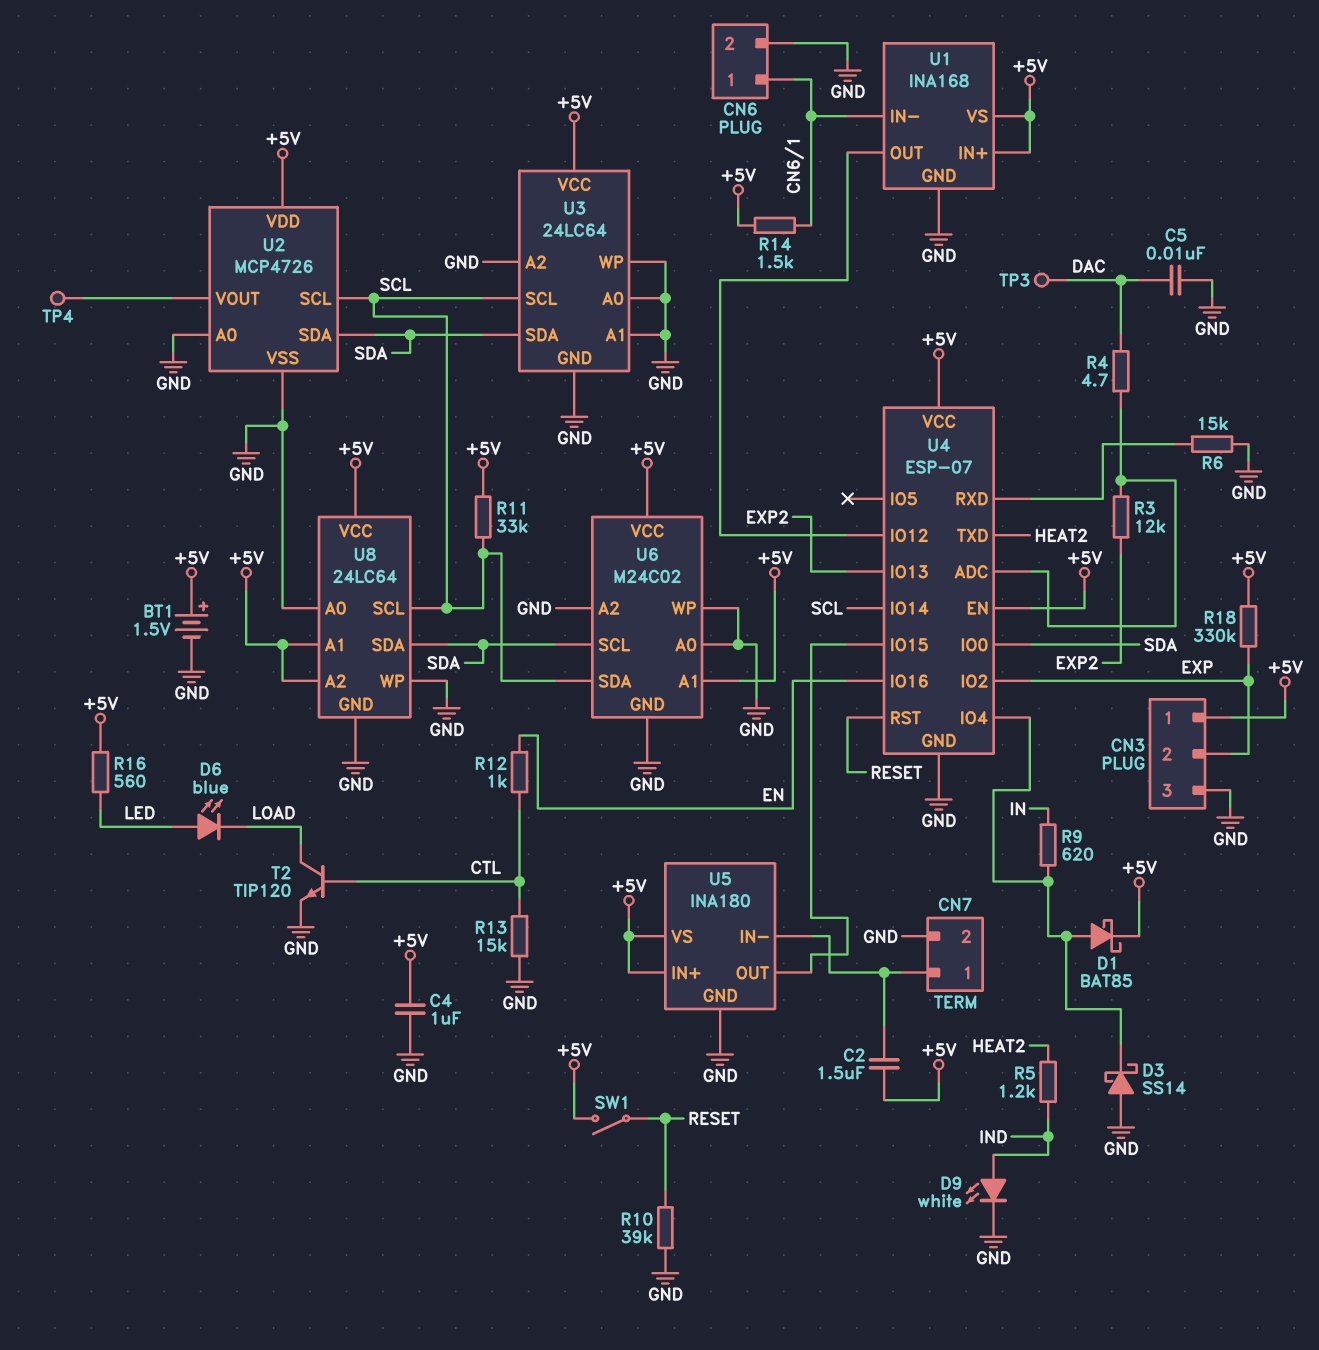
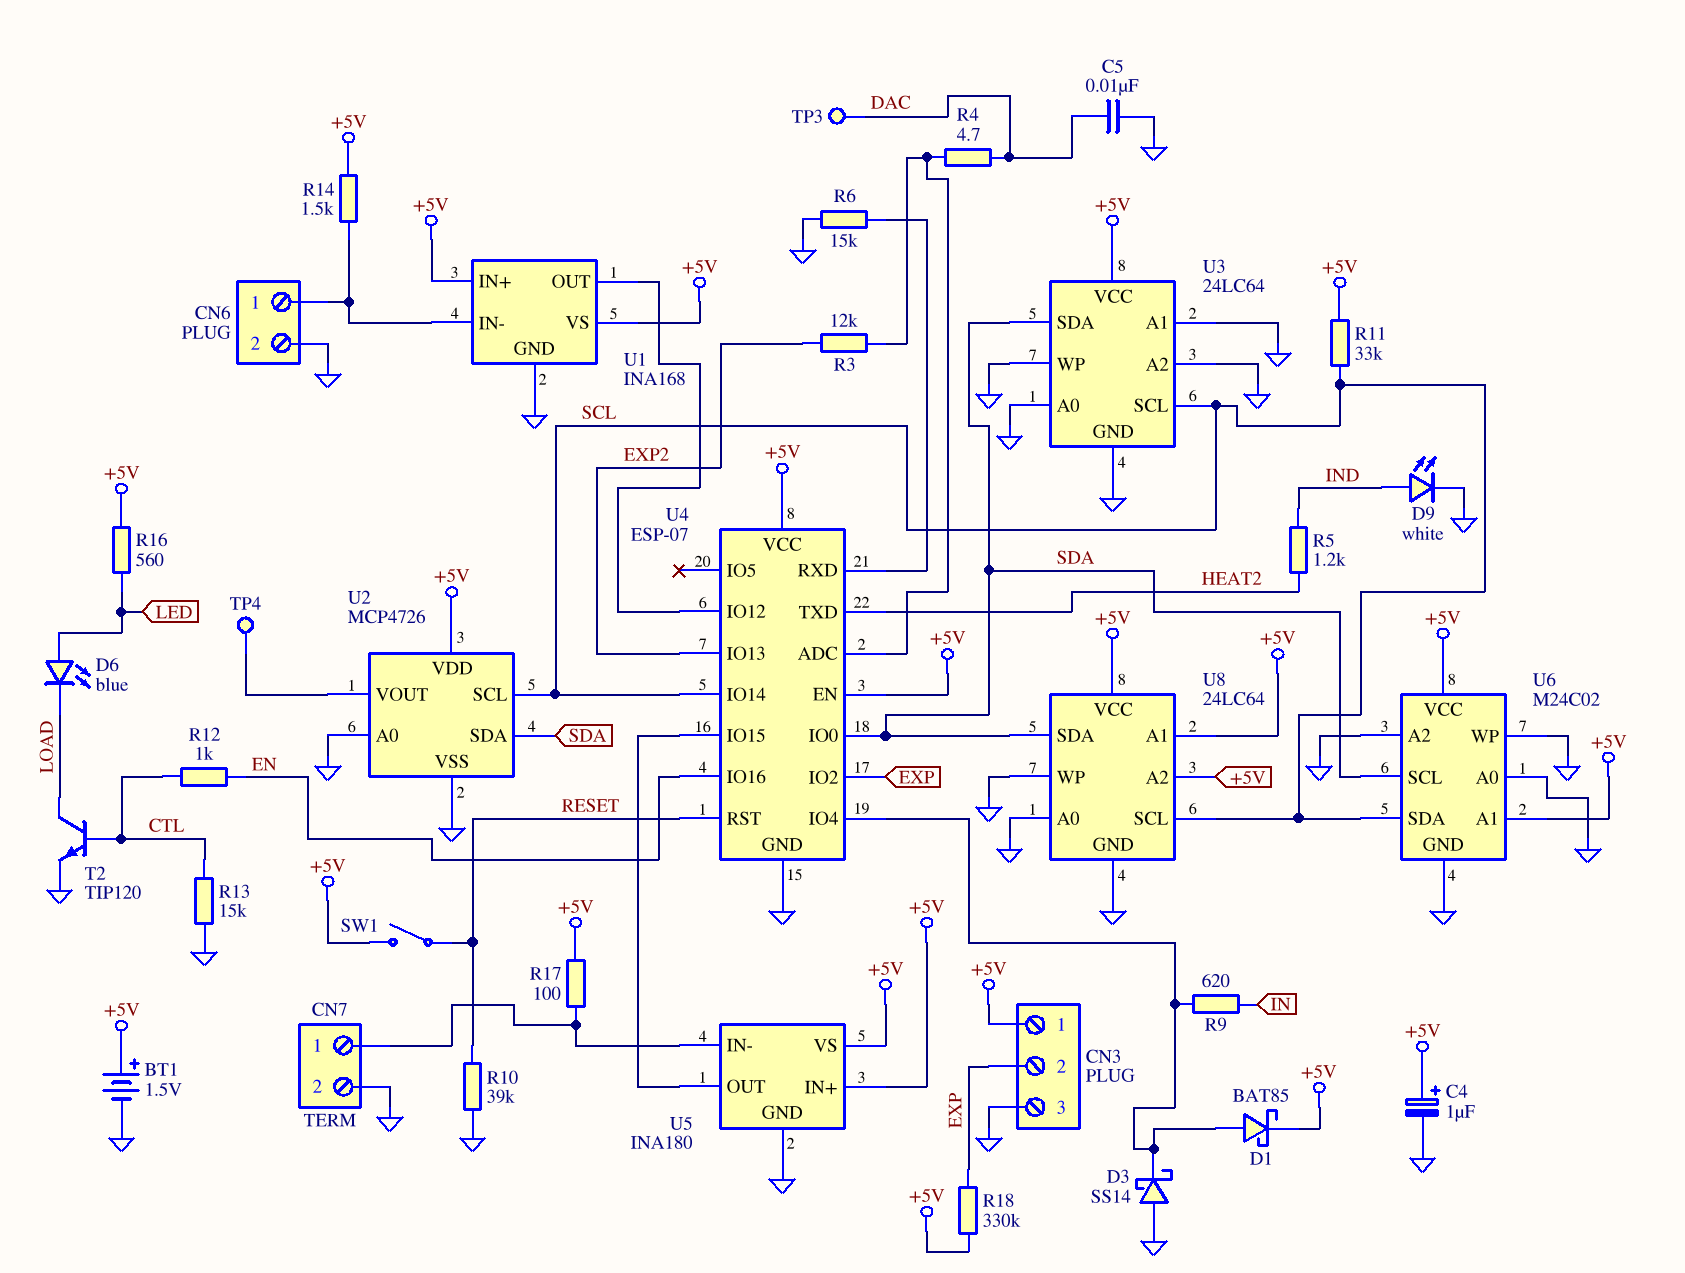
C2: 1.5uF (+5V, CN7/1) -> none
C4: 1uF (+5V, GND) -> 1uF (plus +5V, minus GND)
R17: none -> 100 (+5V, CN7/1)

